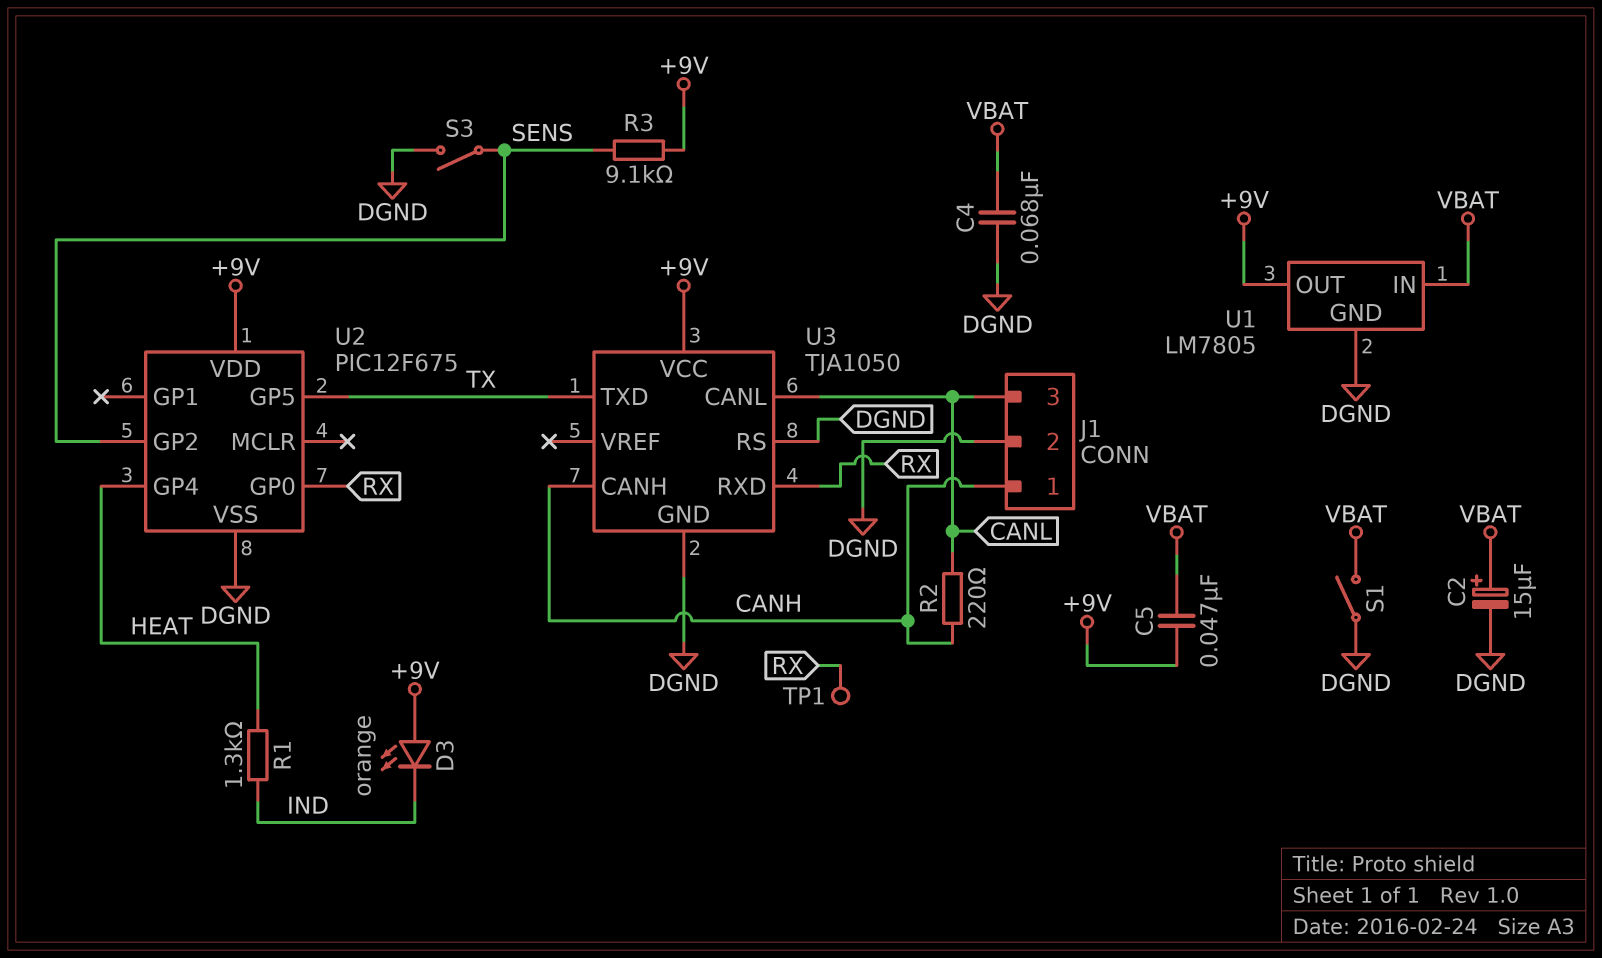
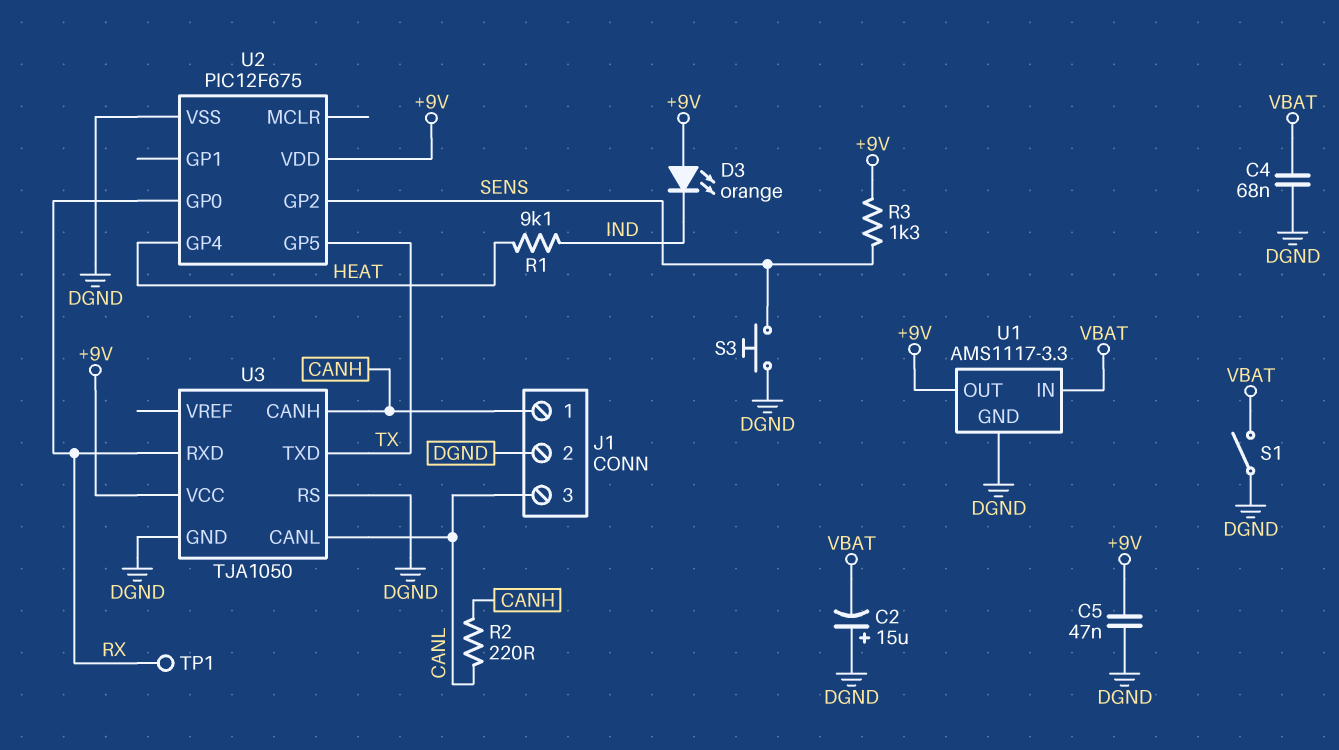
C2: 15uF (plus VBAT, minus DGND) -> 15uF (plus DGND, minus VBAT)
C5: 47nF (+9V, VBAT) -> 47nF (+9V, DGND)
R1: 1.3k (HEAT, IND) -> 9.1k (HEAT, IND)
R3: 9.1k (+9V, SENS) -> 1.3k (+9V, SENS)
S3: switch (DGND, SENS) -> button (DGND, SENS)
U1: LM7805 -> AMS1117-3.3

